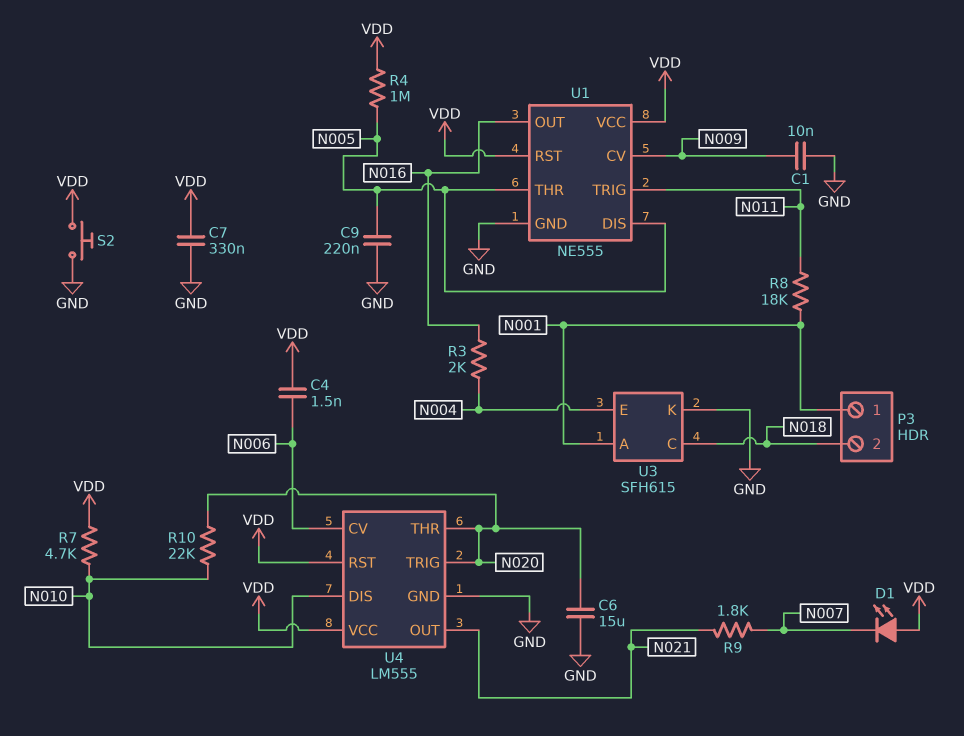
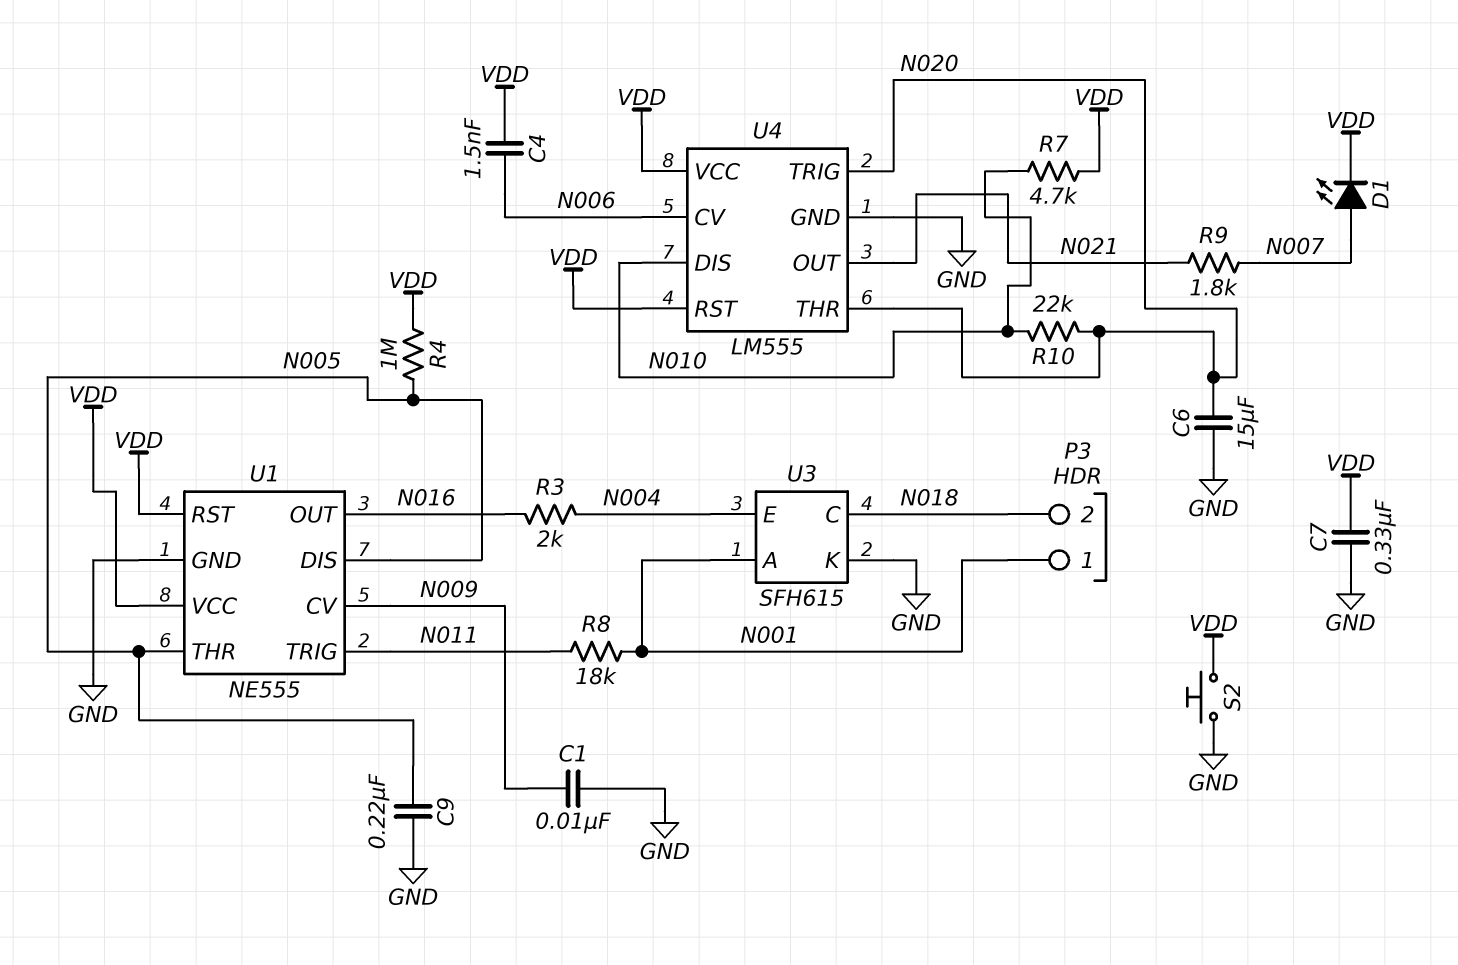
D1: LED (A VDD, K N007) -> LED (A N007, K VDD)

